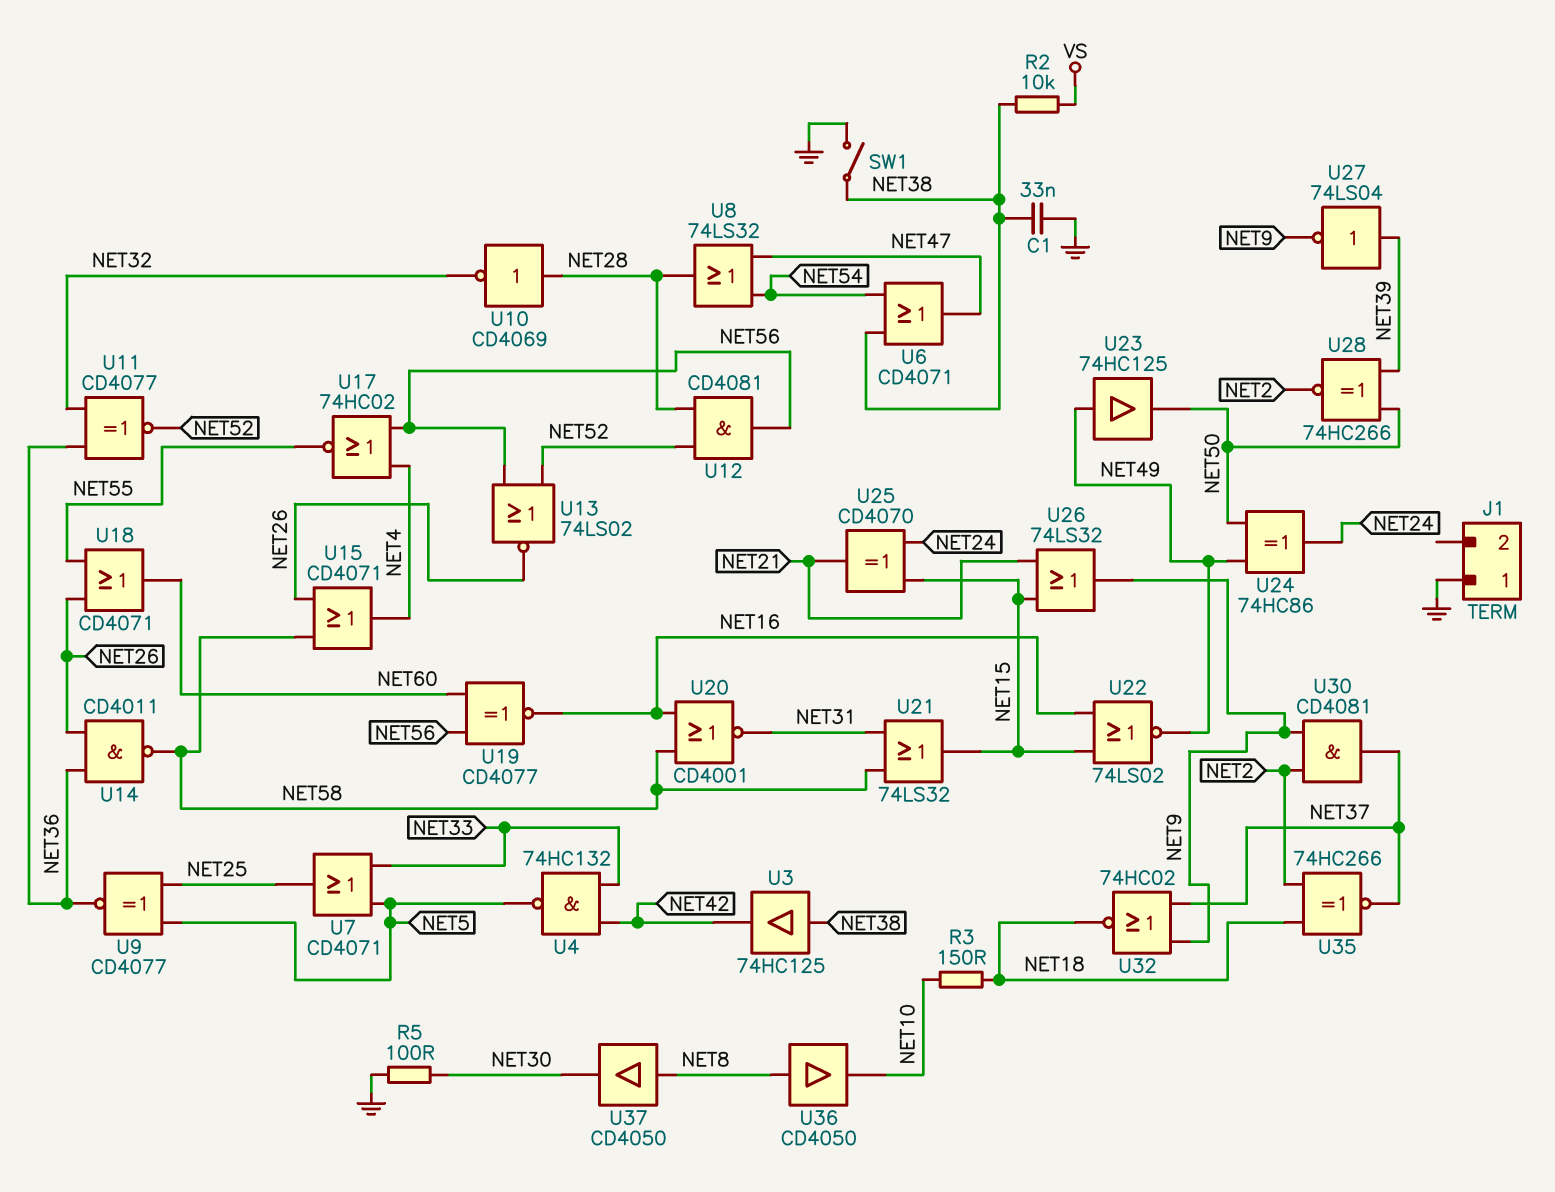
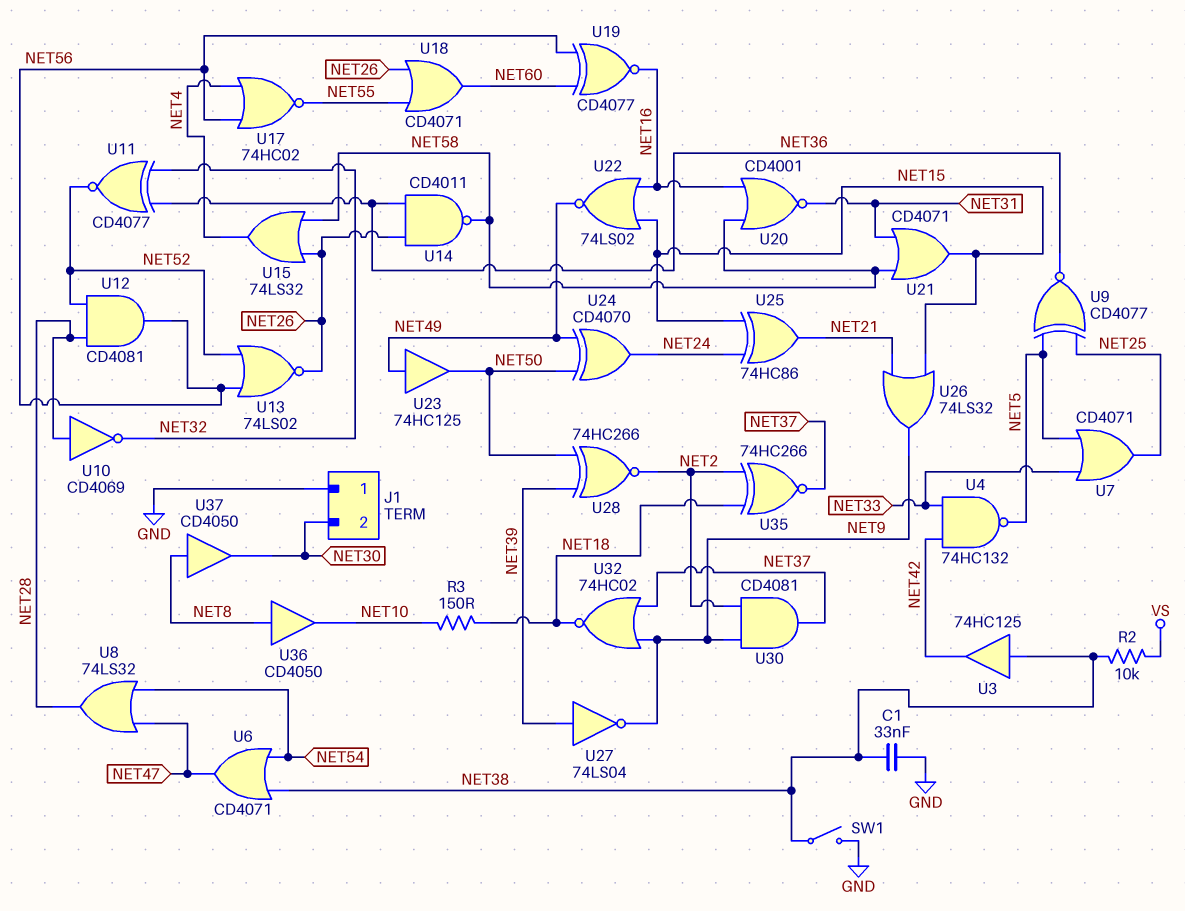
J1 pin 2: none -> NET30
R5: 100 (GND, NET30) -> none
U15: OR CD4071 (in NET26, in NET58, out NET4) -> OR 74LS32 (in NET26, in NET58, out NET4)
U21: OR 74LS32 (in NET31, in NET58, out NET15) -> OR CD4071 (in NET31, in NET58, out NET15)
U24: XOR 74HC86 (in NET49, in NET50, out NET24) -> XOR CD4070 (in NET49, in NET50, out NET24)
U25: XOR CD4070 (in NET15, in NET24, out NET21) -> XOR 74HC86 (in NET15, in NET24, out NET21)

